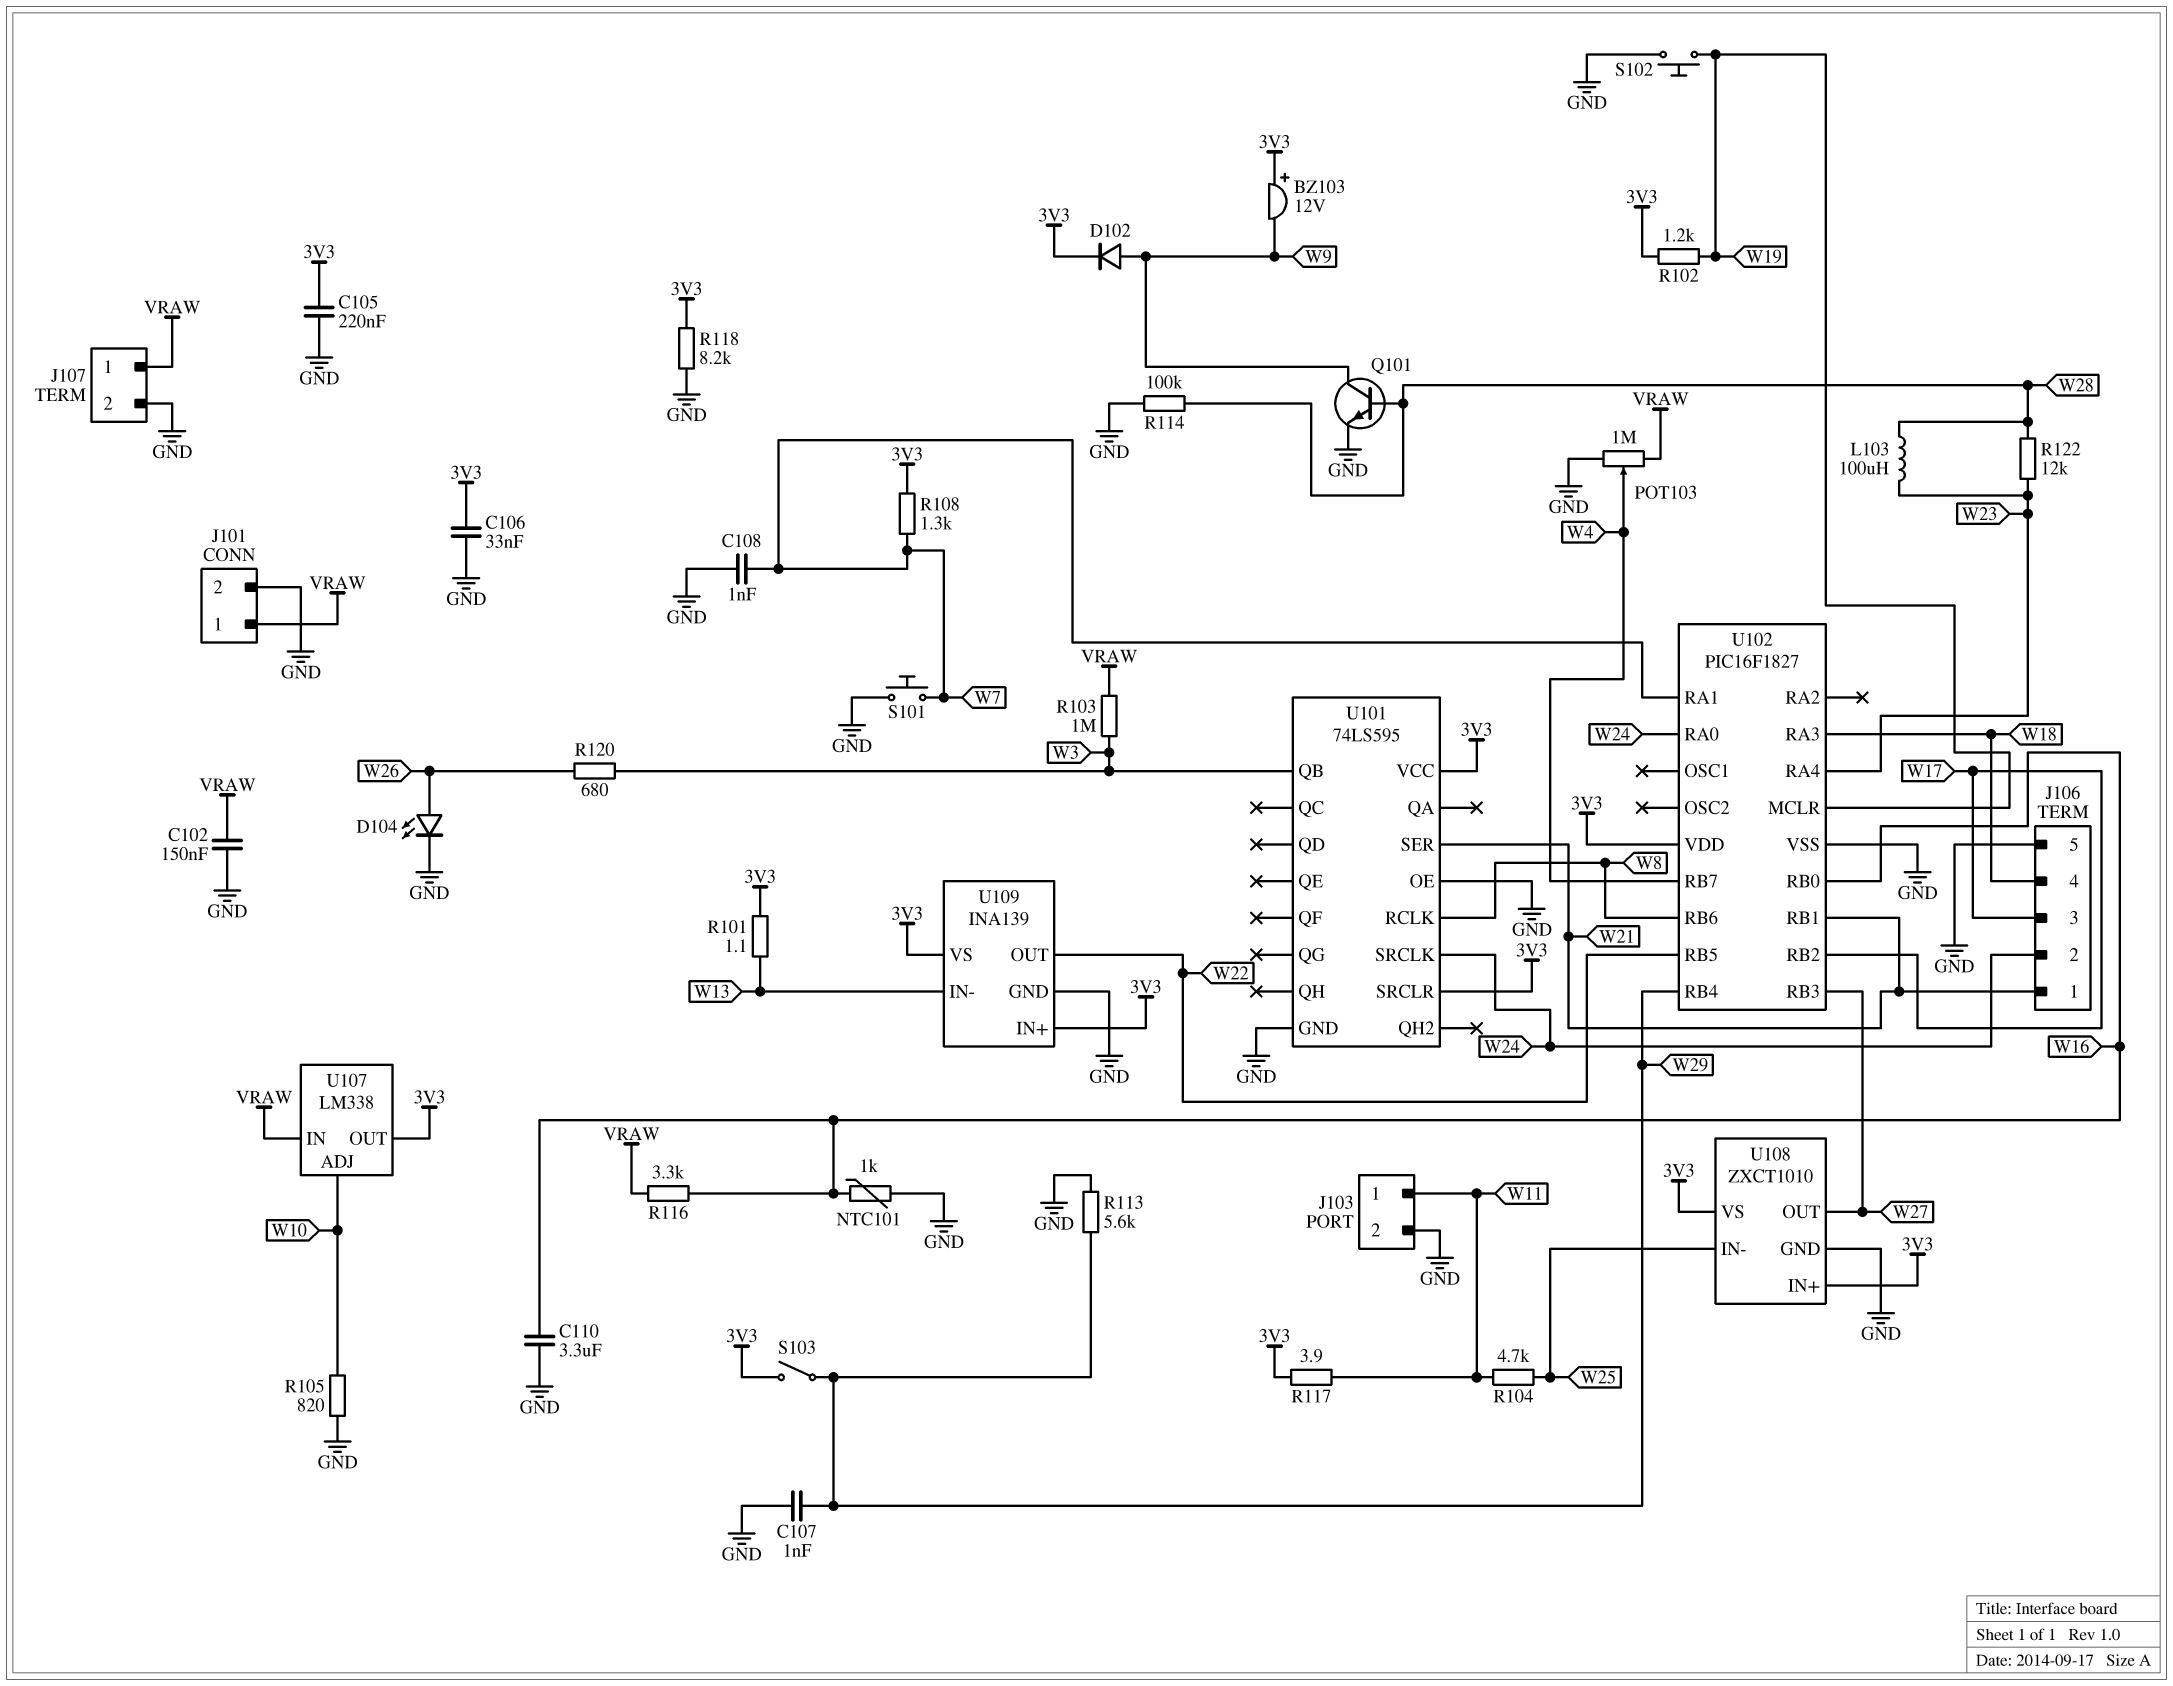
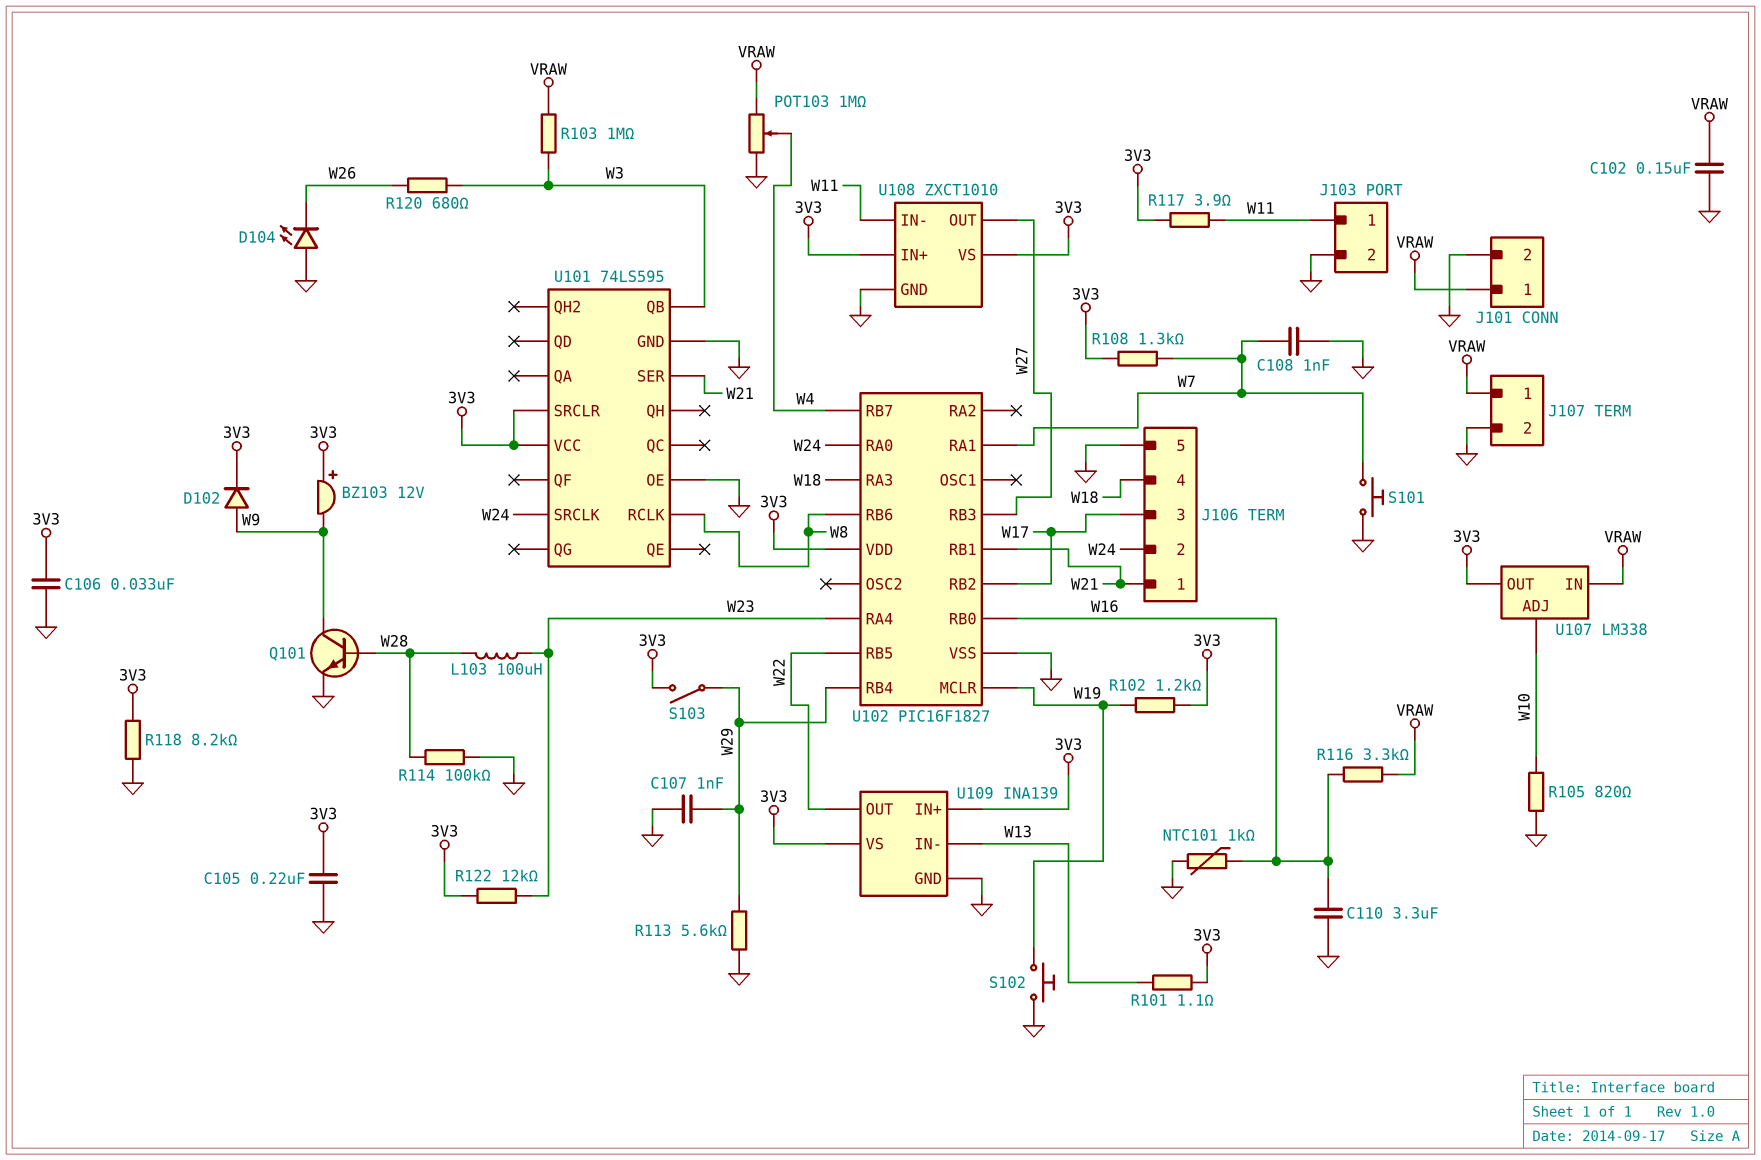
D104: LED (A W26, K GND) -> LED (A GND, K W26)
R104: 4.7k (W11, W25) -> none
R122: 12k (W23, W28) -> 12k (3V3, W23)
U108 pin IN-: W25 -> W11

